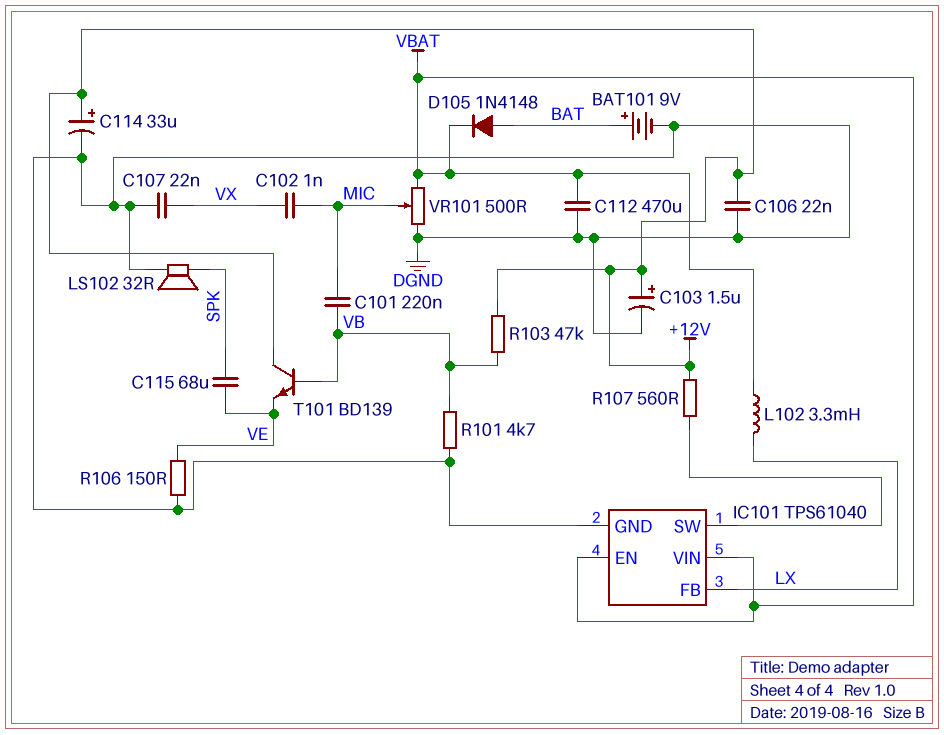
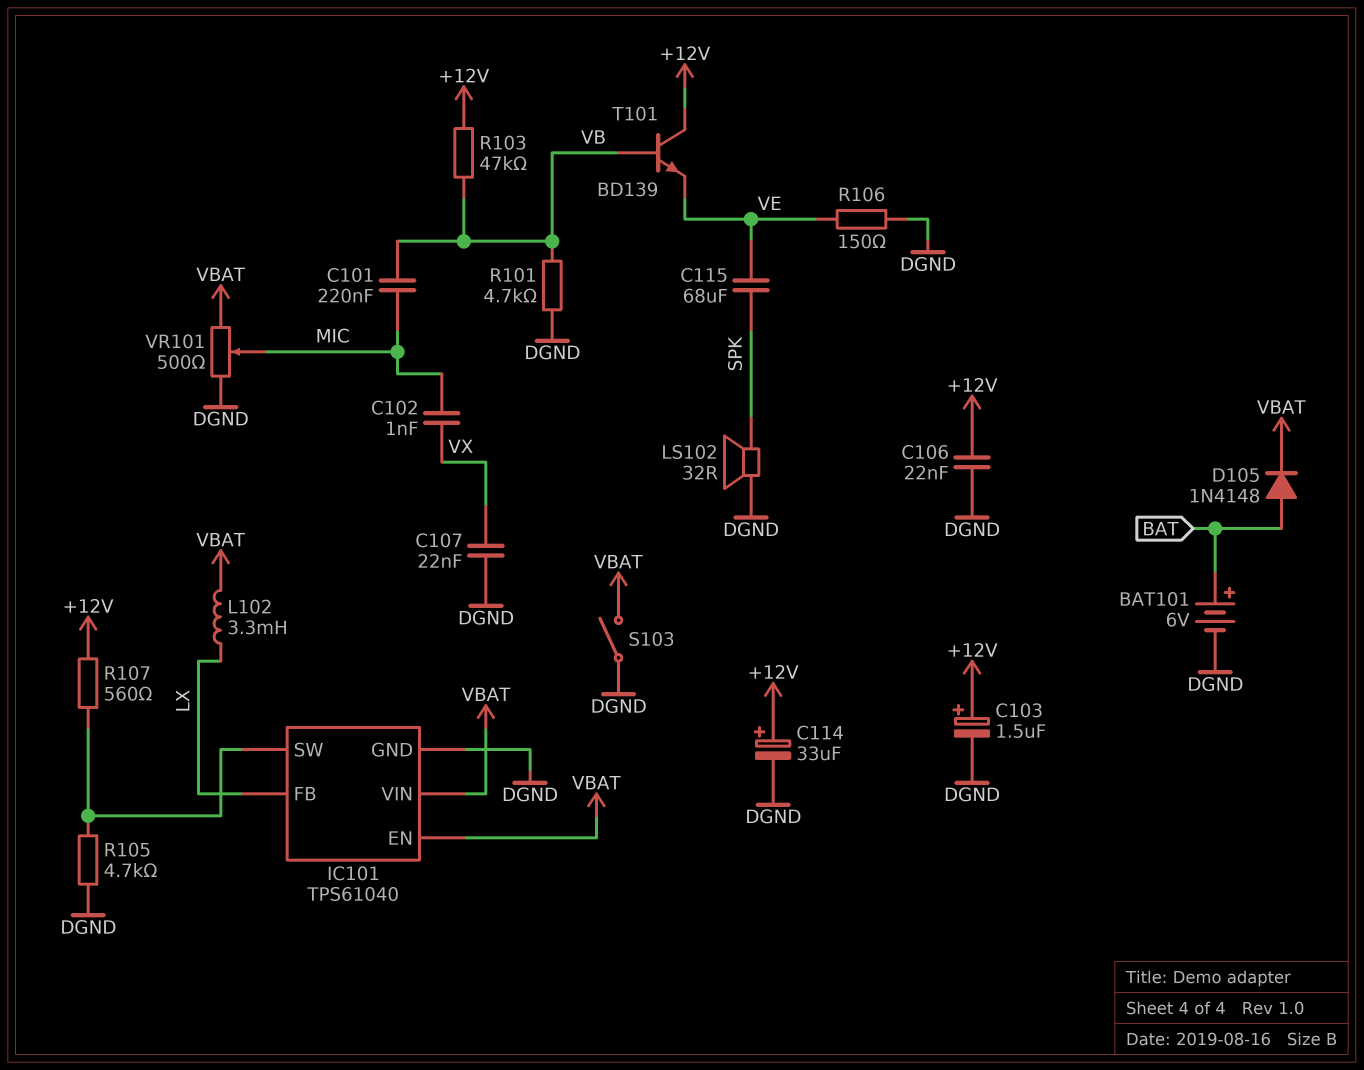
BAT101: 9V (plus BAT, minus DGND) -> 6V (plus BAT, minus DGND)
C112: 470uF (DGND, VBAT) -> none
R105: none -> 4.7k (DGND, IC101/SW)
S103: none -> switch (DGND, VBAT)

